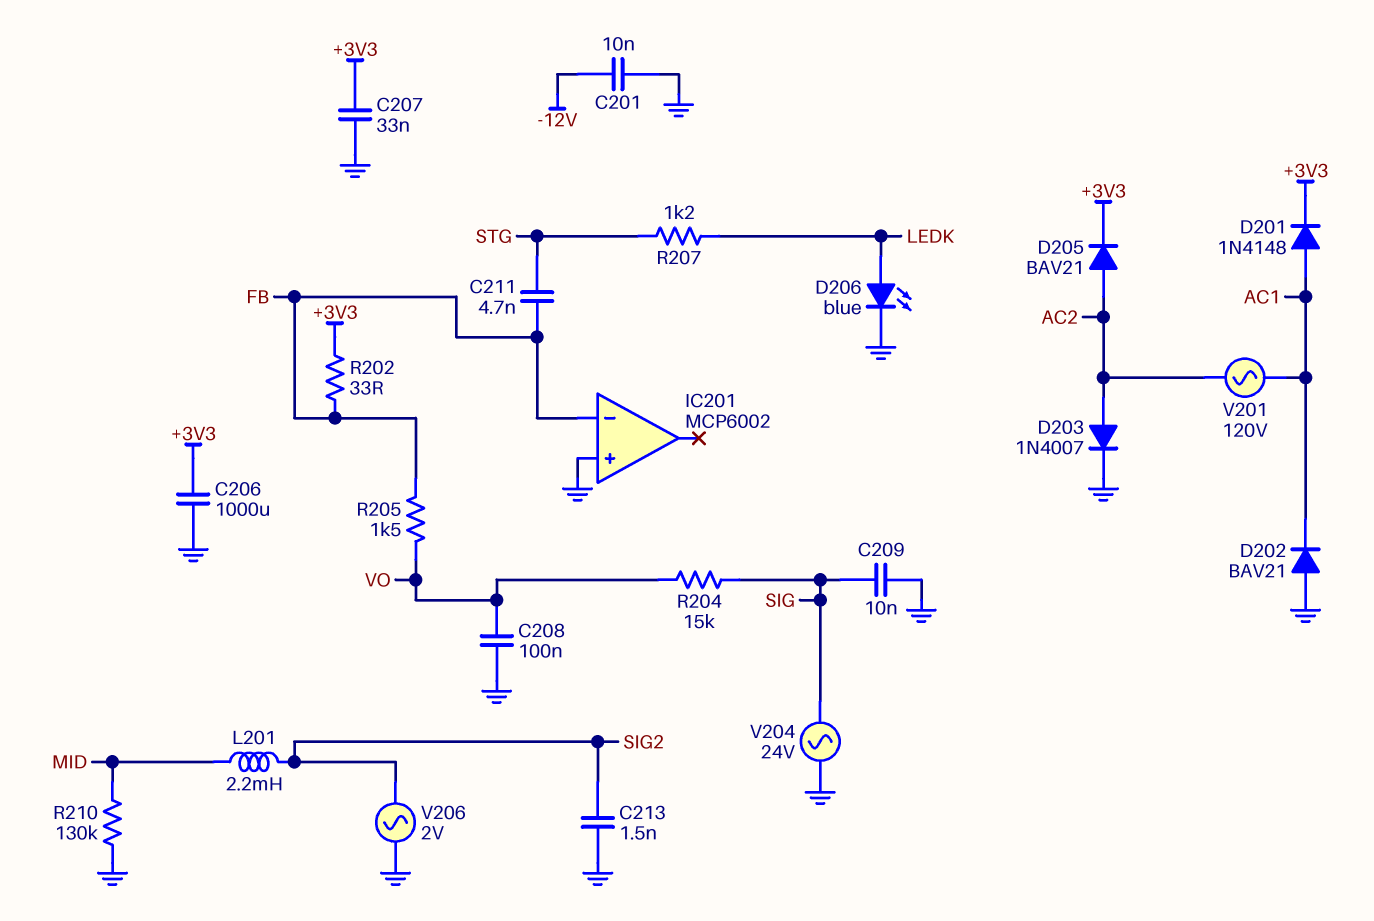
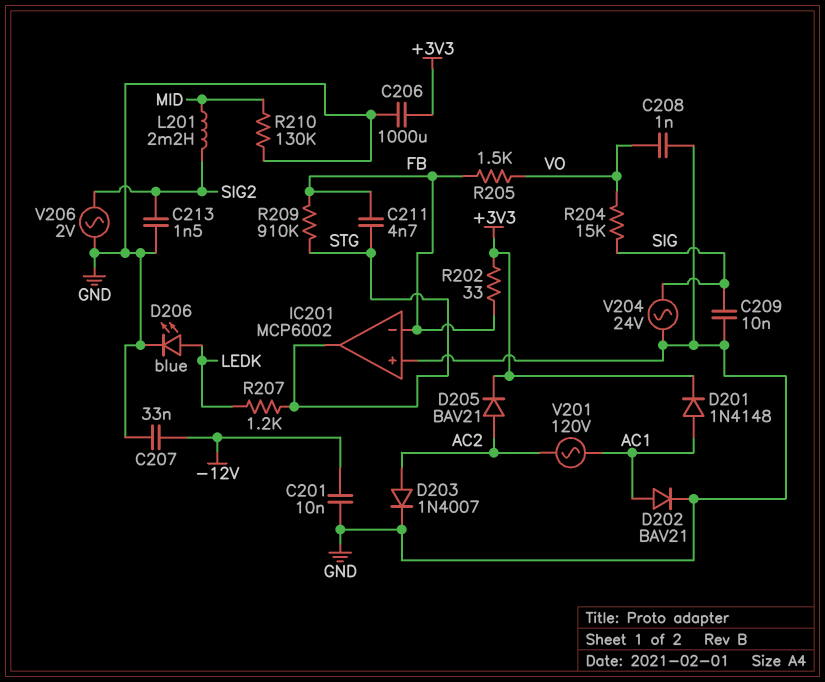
C207: 33nF (+3V3, GND) -> 33nF (-12V, GND)
C208: 100nF (GND, VO) -> 1nF (GND, VO)
D202: diode BAV21 (A GND, K AC1) -> diode BAV21 (A AC1, K GND)
IC201 pin out: none -> STG
R209: none -> 910k (FB, STG)

